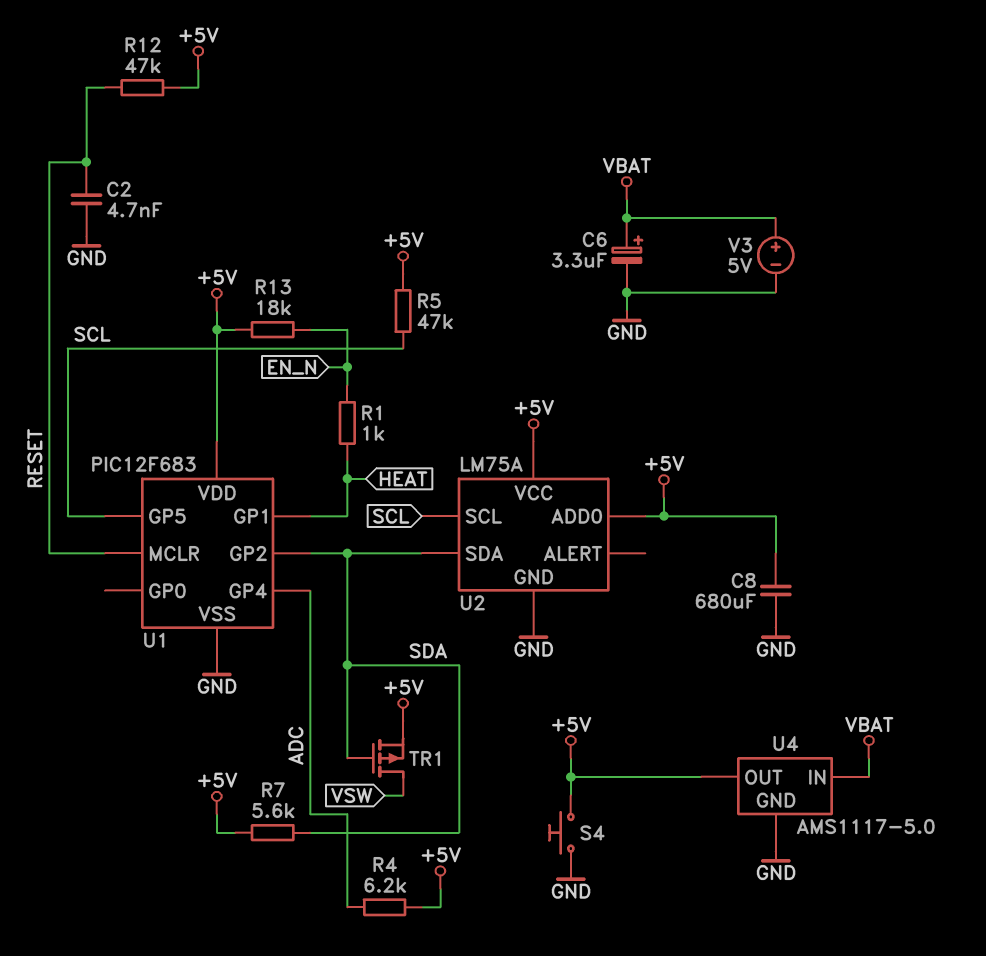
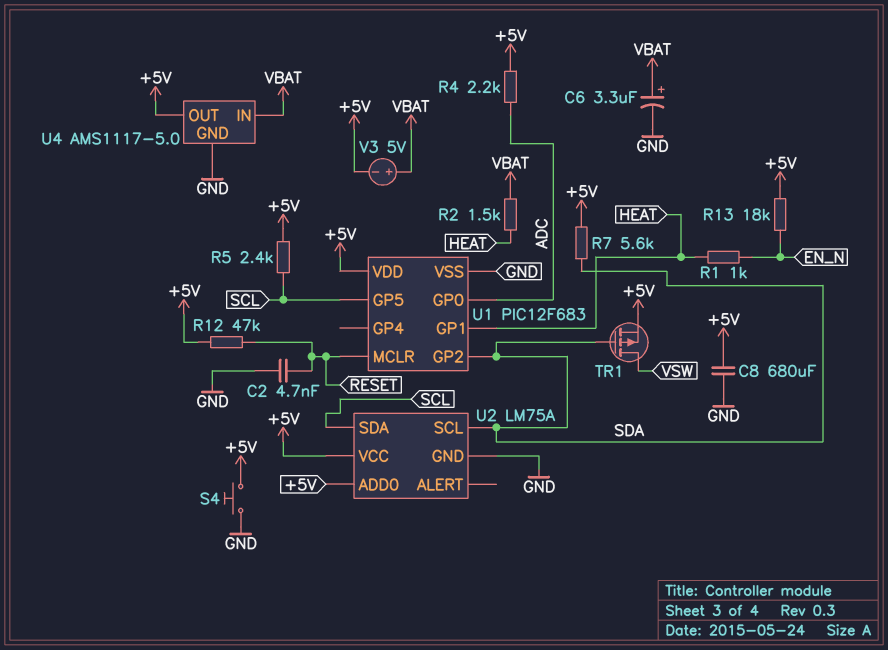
R2: none -> 1.5k (HEAT, VBAT)
R4: 6.2k (+5V, ADC) -> 2.2k (+5V, ADC)
R5: 47k (+5V, SCL) -> 2.4k (+5V, SCL)
U1 pin GP0: none -> ADC
U1 pin GP4: ADC -> none
U2 pin SCL: SCL -> SDA
U2 pin SDA: SDA -> SCL
V3: 5V (plus VBAT, minus GND) -> 5V (plus VBAT, minus +5V)

